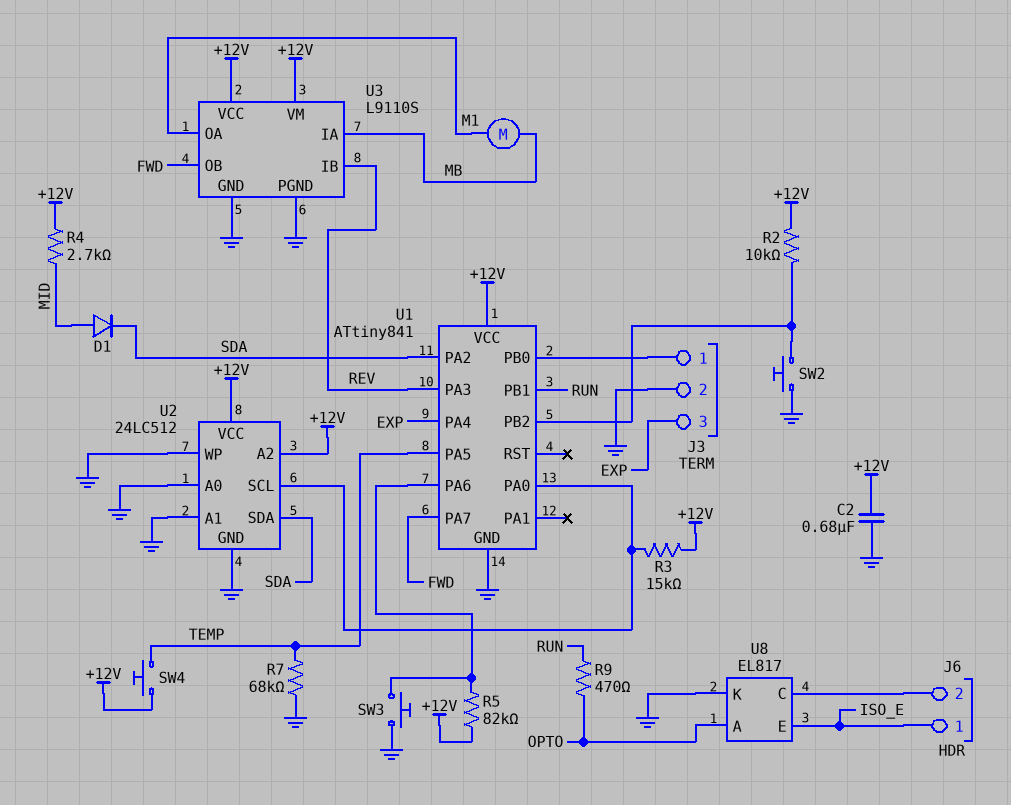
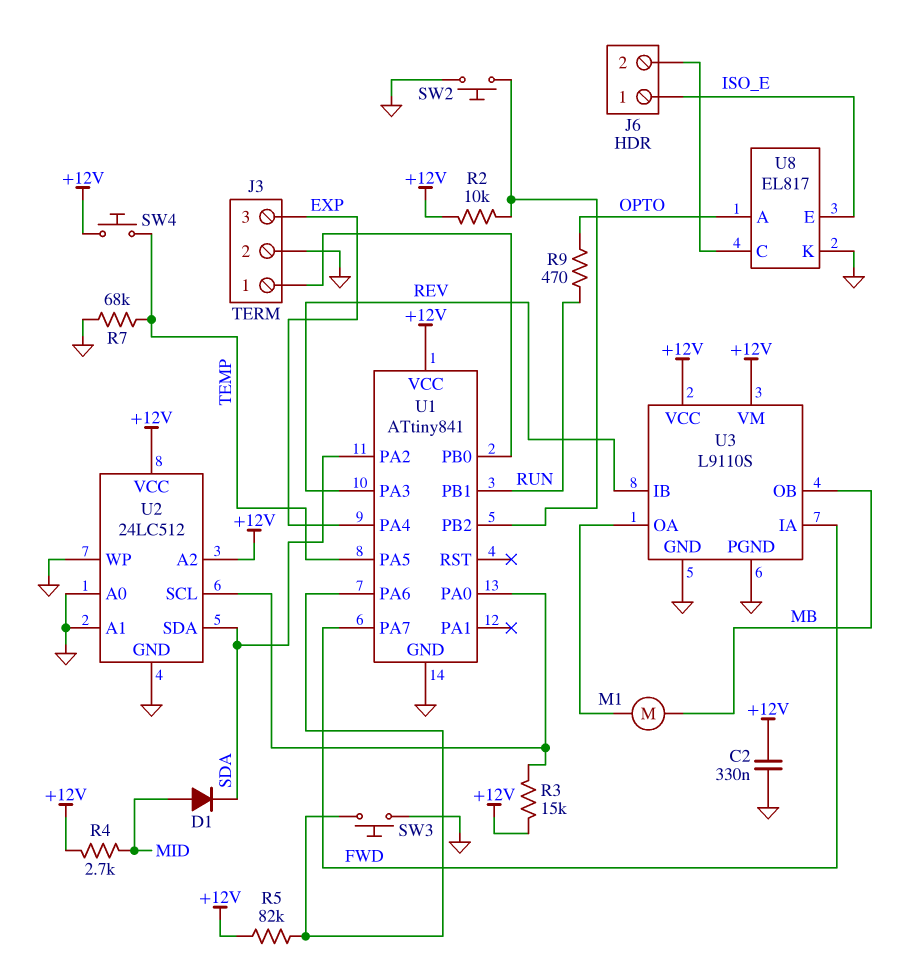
C2: 680nF (+12V, GND) -> 330nF (+12V, GND)
U3 pin IA: MB -> FWD
U3 pin OB: FWD -> MB

